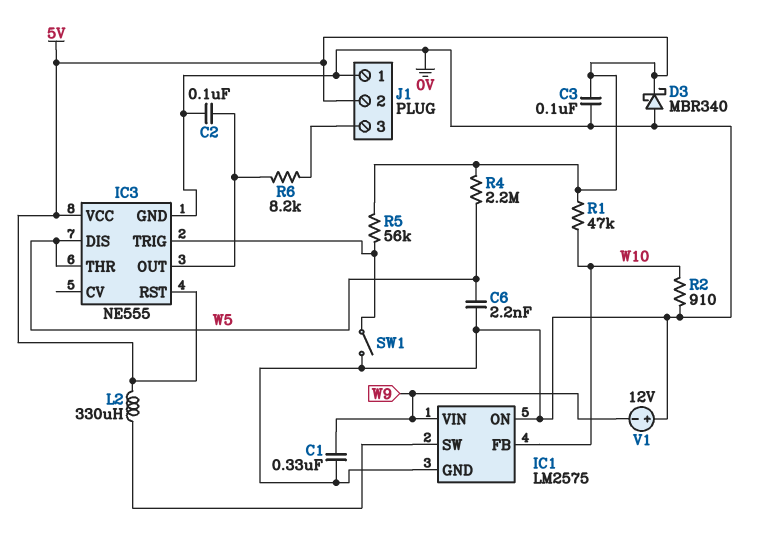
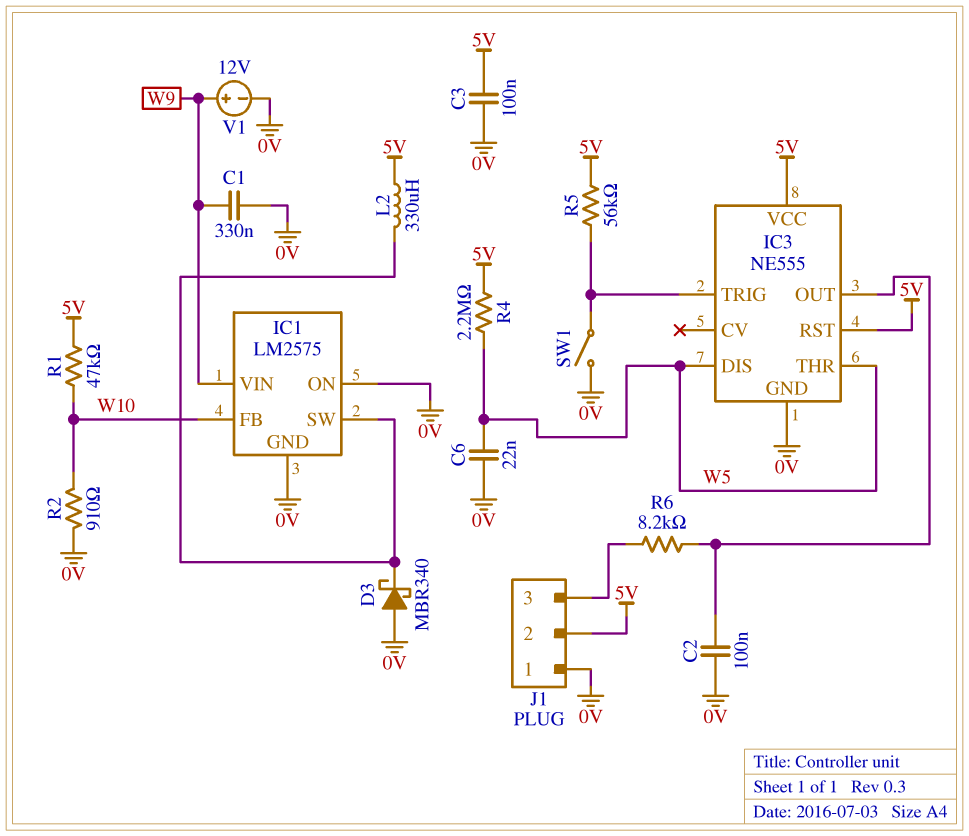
C6: 2.2nF (0V, W5) -> 22nF (0V, W5)
D3: schottky MBR340 (A 0V, K 5V) -> schottky MBR340 (A 0V, K IC1/SW)
V1: 12V (plus 0V, minus W9) -> 12V (plus W9, minus 0V)

